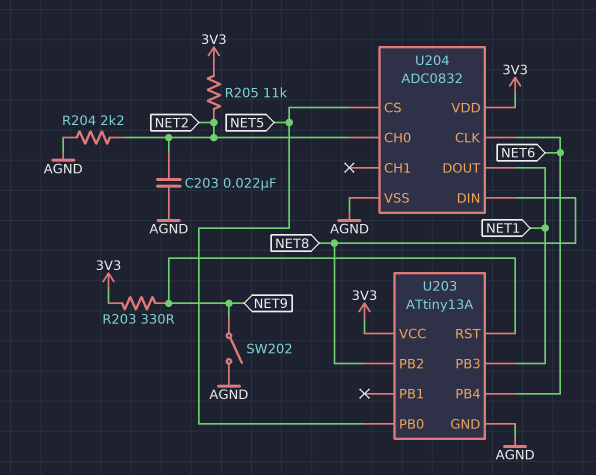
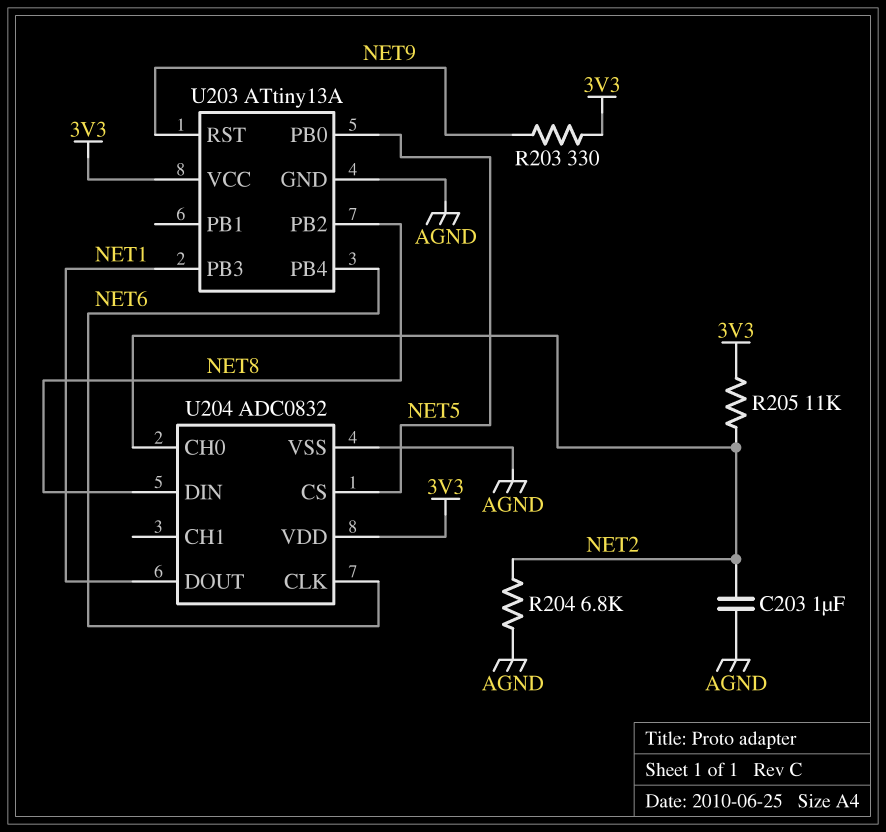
C203: 22nF (AGND, NET2) -> 1uF (AGND, NET2)
R204: 2.2k (AGND, NET2) -> 6.8k (AGND, NET2)
SW202: switch (AGND, NET9) -> none

